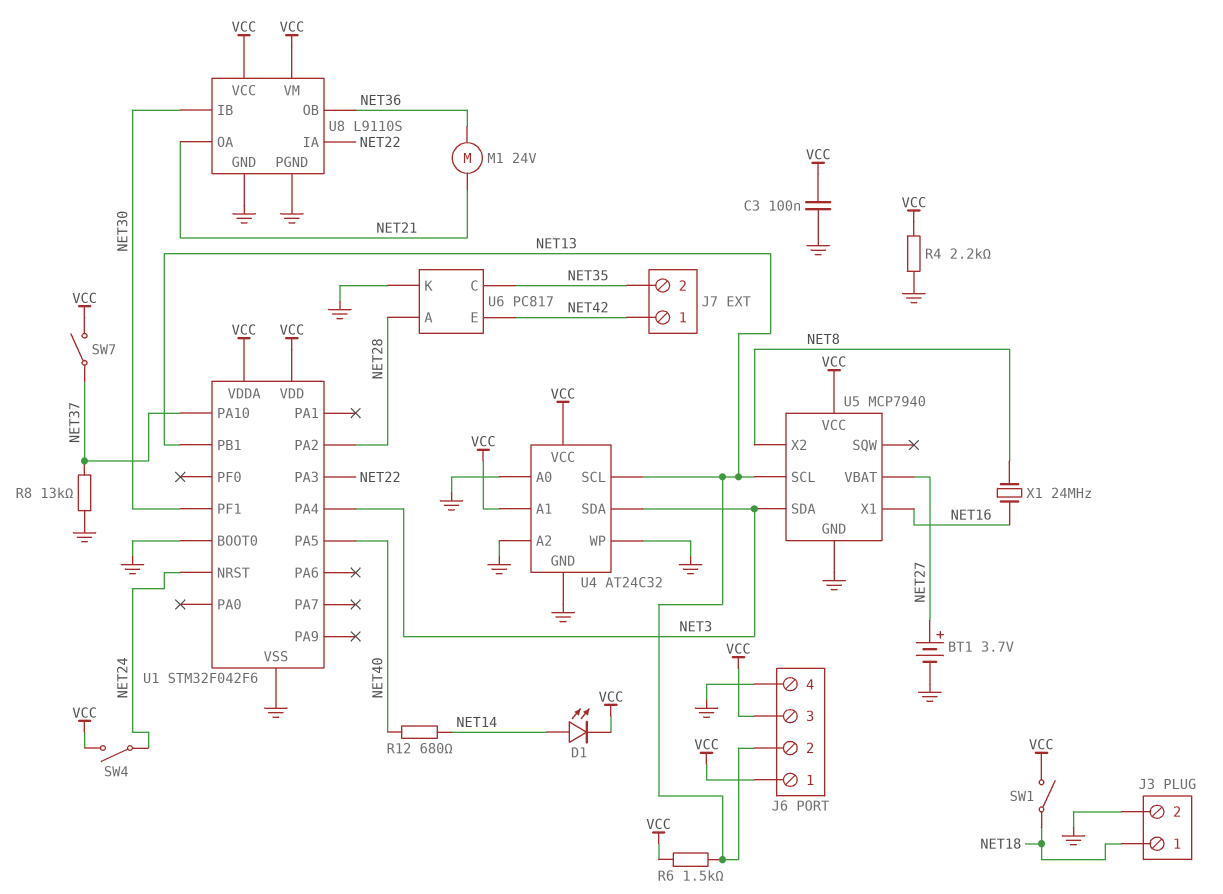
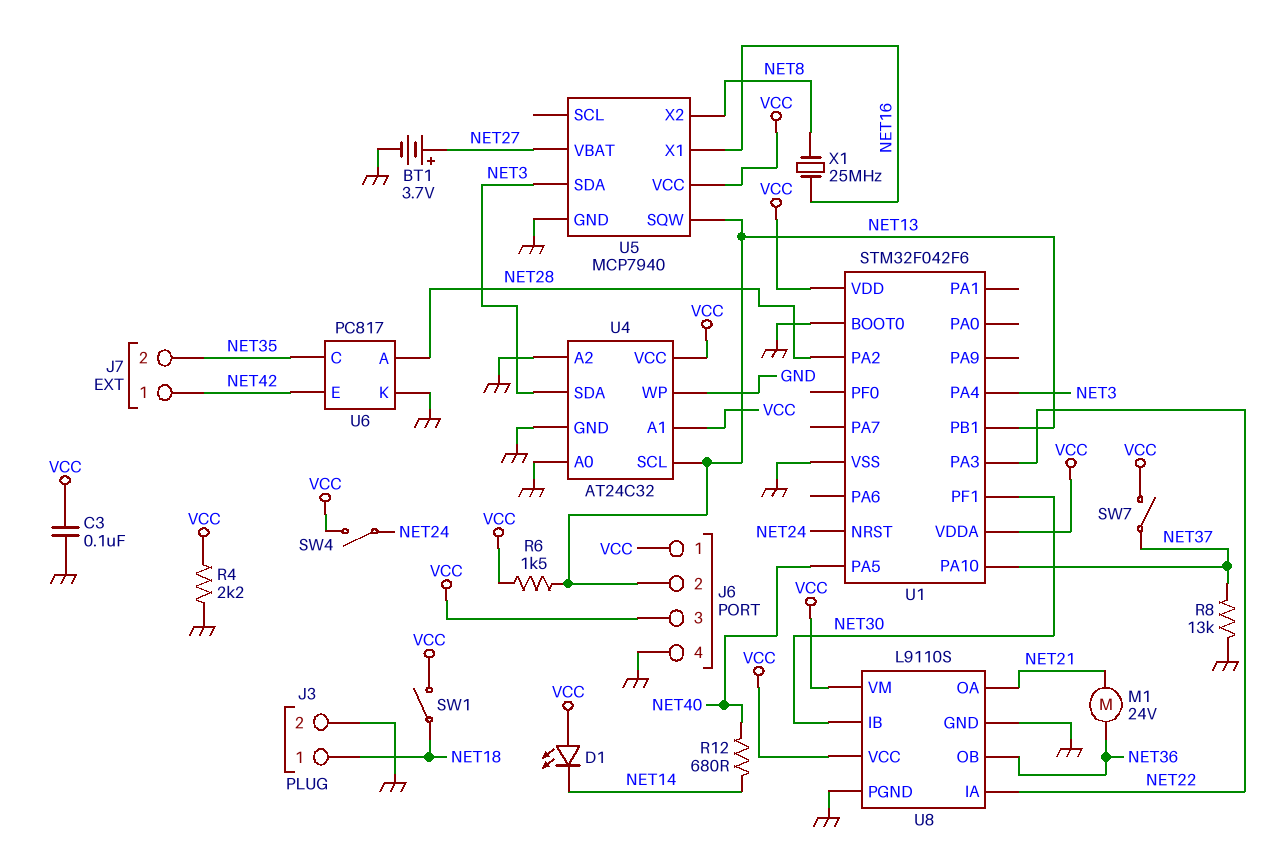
D1: LED (A NET14, K VCC) -> LED (A VCC, K NET14)
U5 pin SCL: NET13 -> none
U5 pin SQW: none -> NET13
X1: 24MHz (NET8, NET16) -> 25MHz (NET8, NET16)

